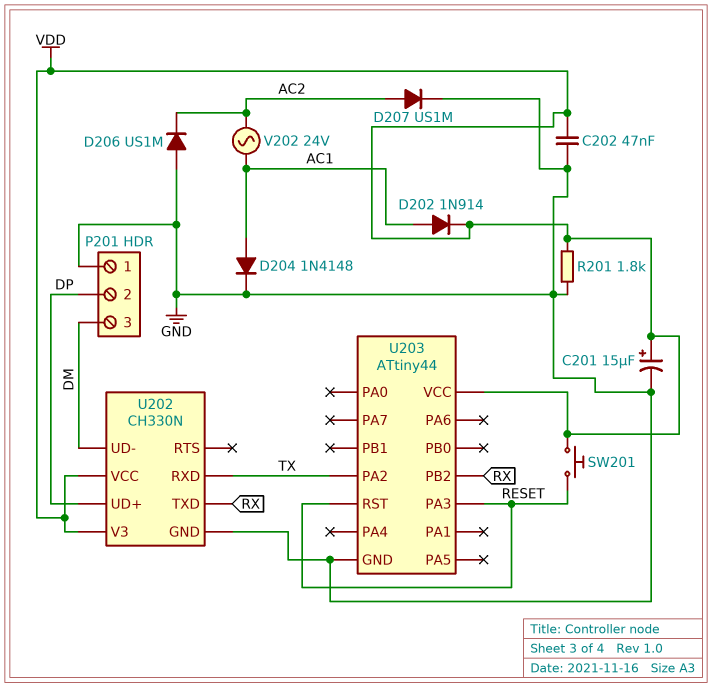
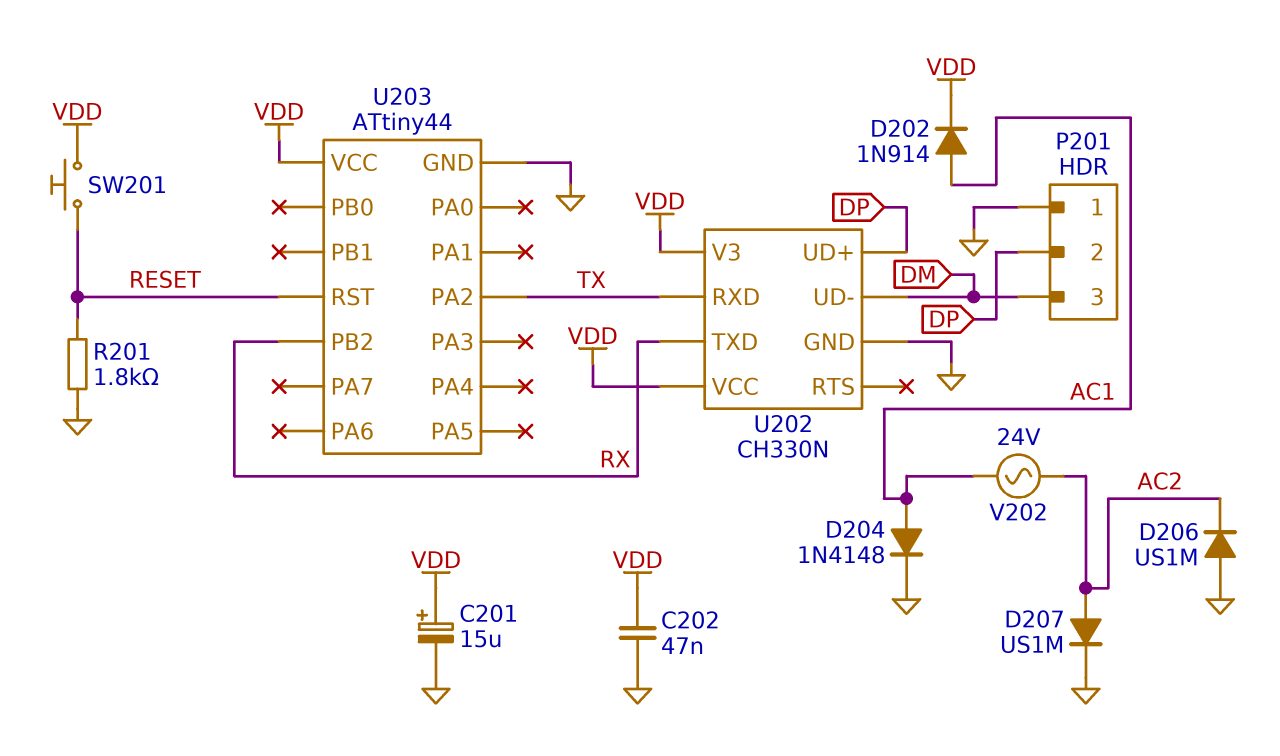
R201: 1.8k (GND, VDD) -> 1.8k (GND, RESET)
U203 pin PA3: RESET -> none

